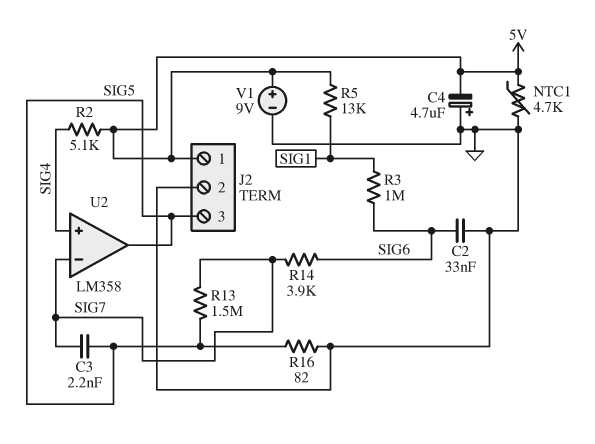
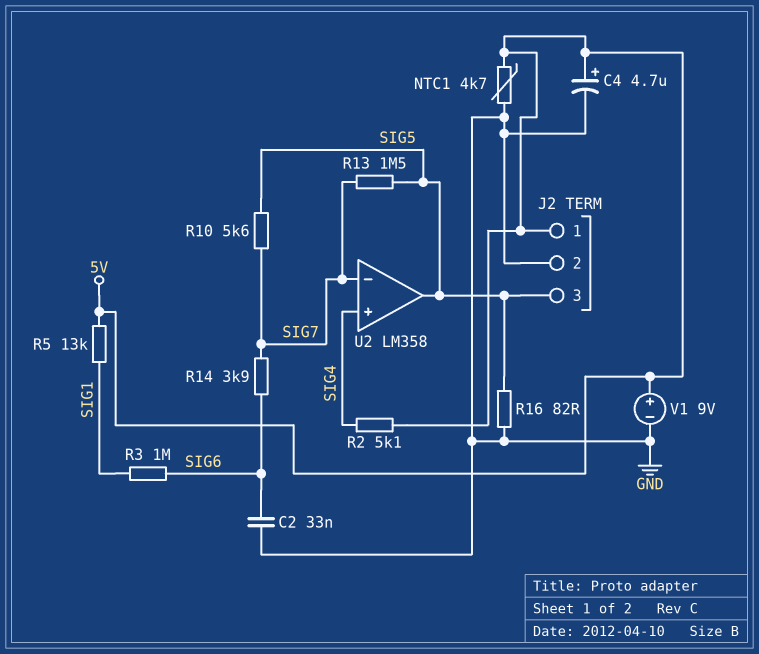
C3: 2.2nF (SIG5, SIG7) -> none
C4: 4.7uF (plus GND, minus 5V) -> 4.7uF (plus 5V, minus GND)
R10: none -> 5.6k (SIG5, SIG7)

